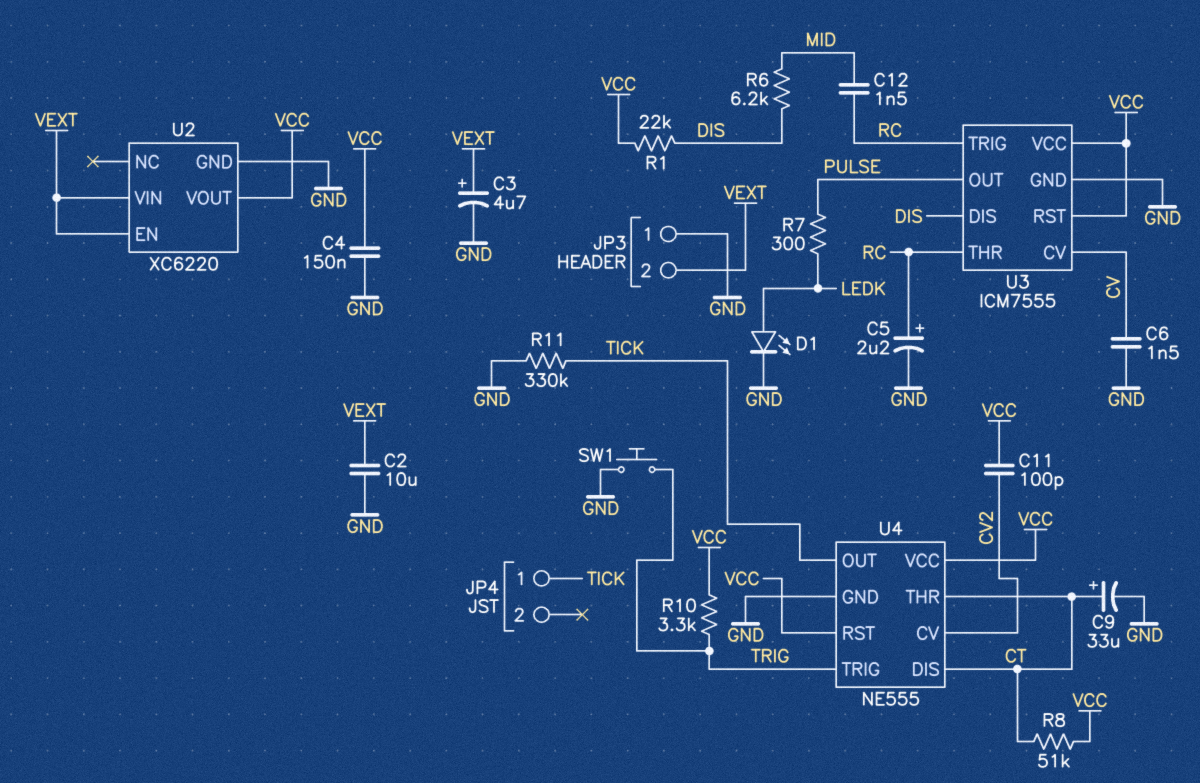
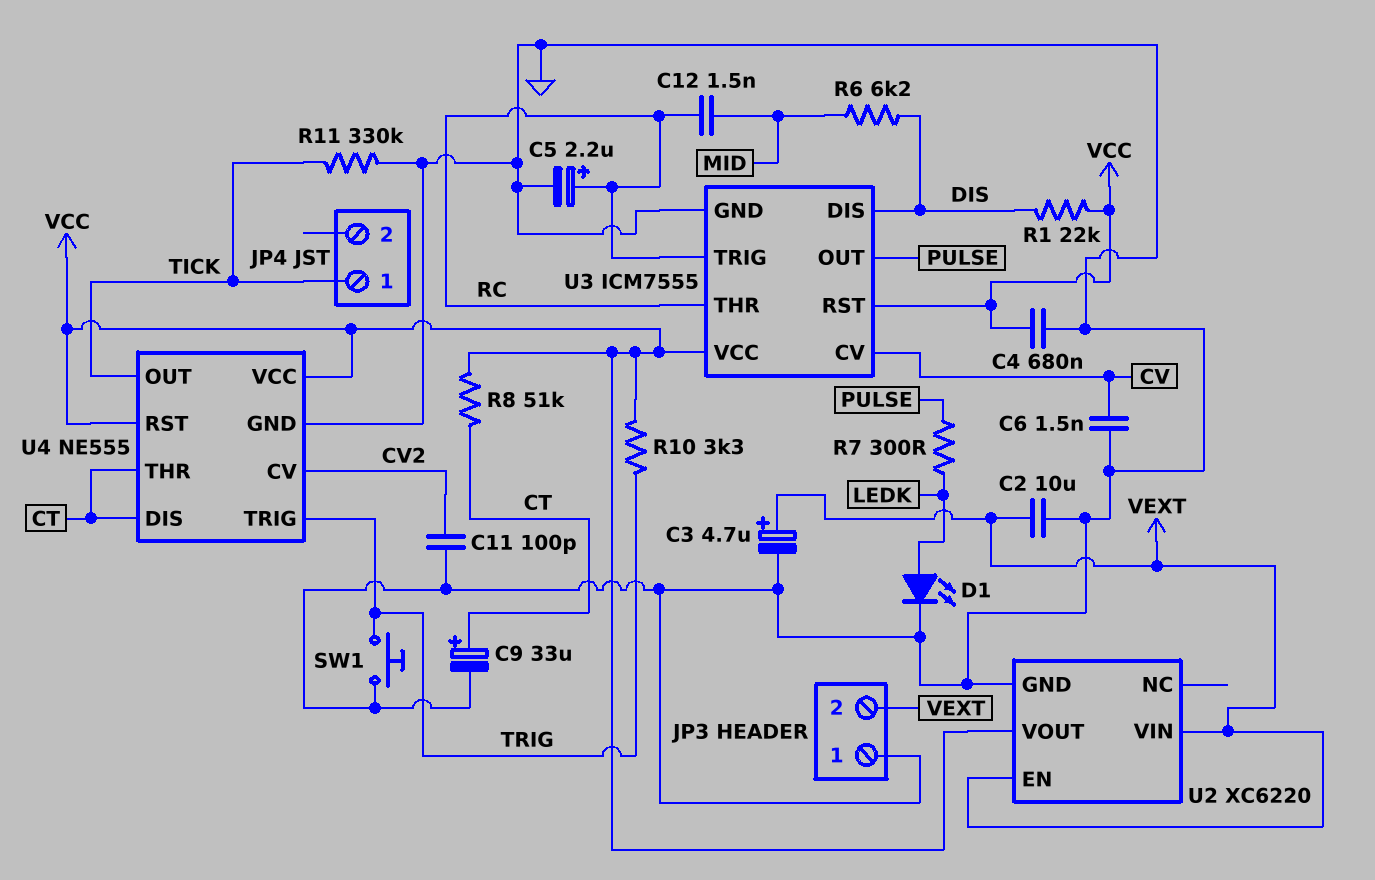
C4: 150nF (GND, VCC) -> 680nF (GND, VCC)
C11: 100pF (CV2, VCC) -> 100pF (CV2, GND)

